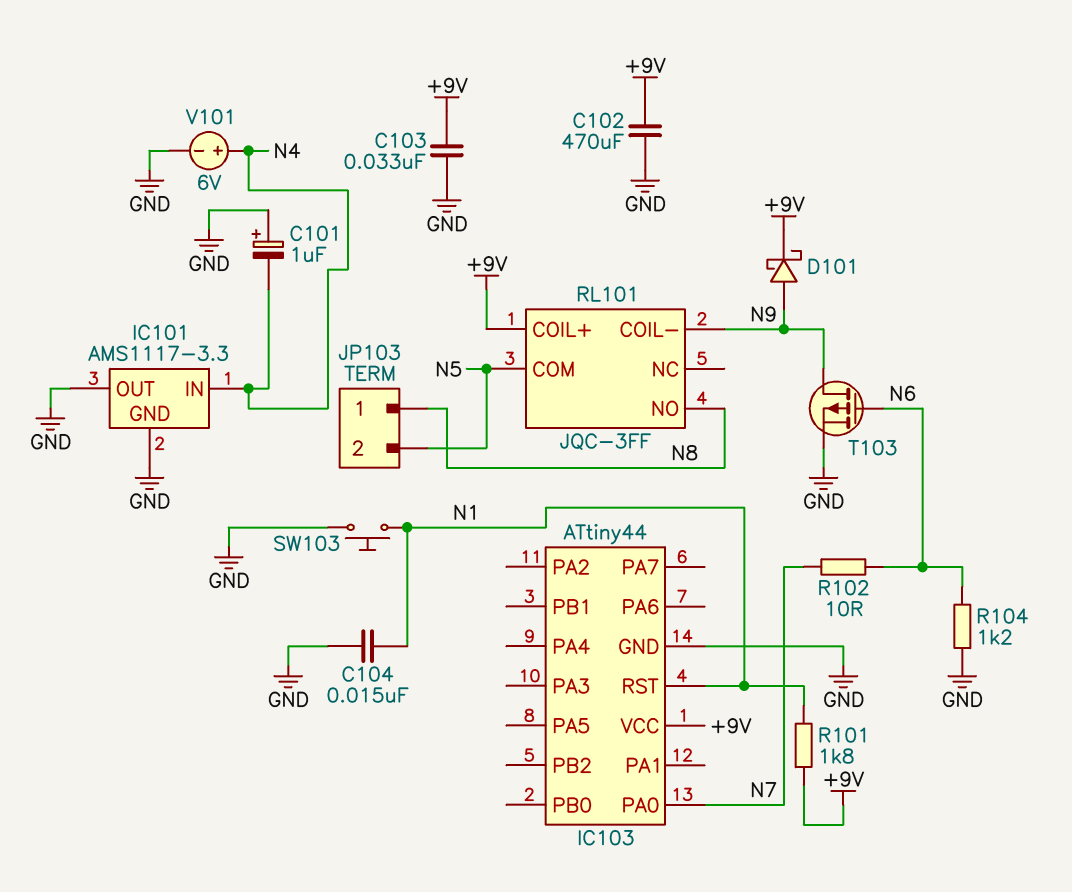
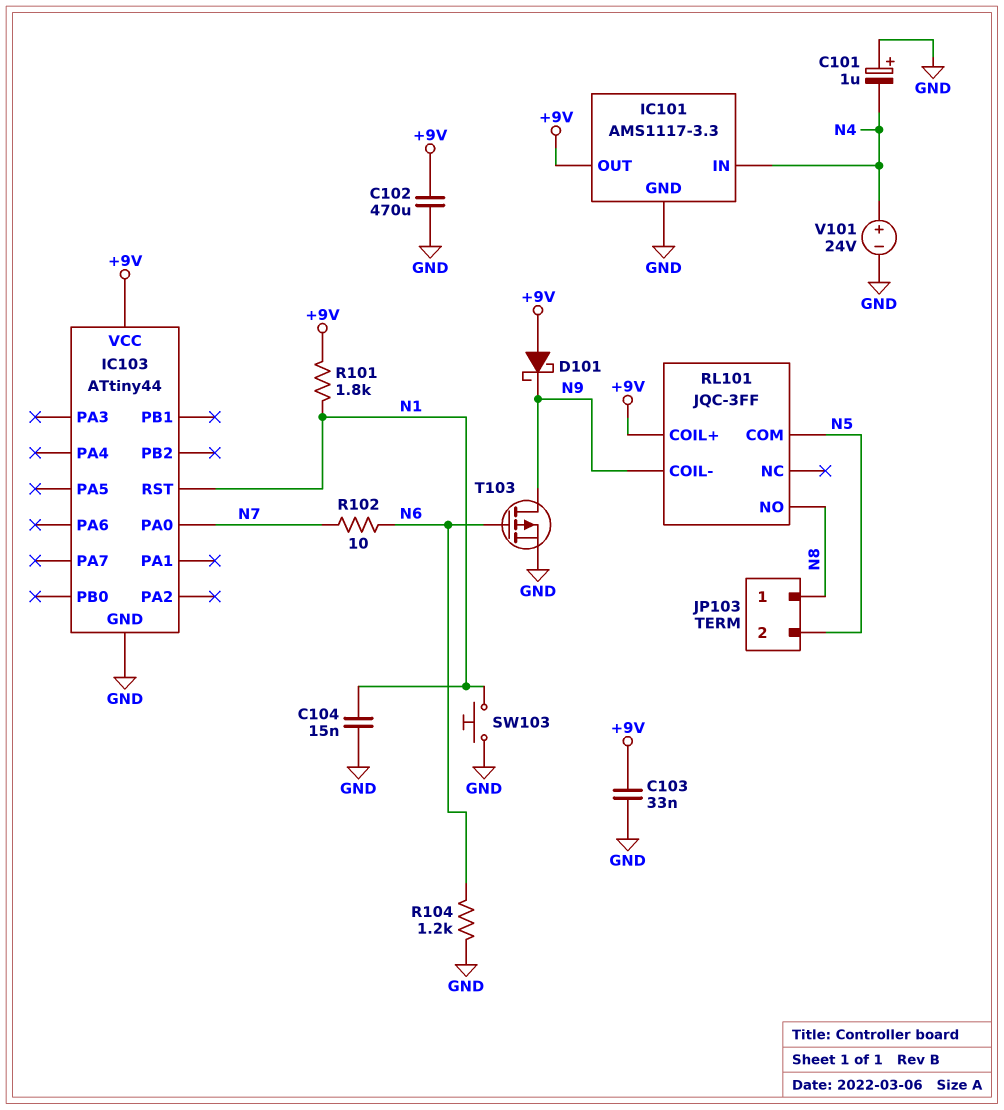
D101: schottky (A N9, K +9V) -> schottky (A +9V, K N9)
IC101 pin OUT: GND -> +9V
V101: 6V (plus N4, minus GND) -> 24V (plus N4, minus GND)

